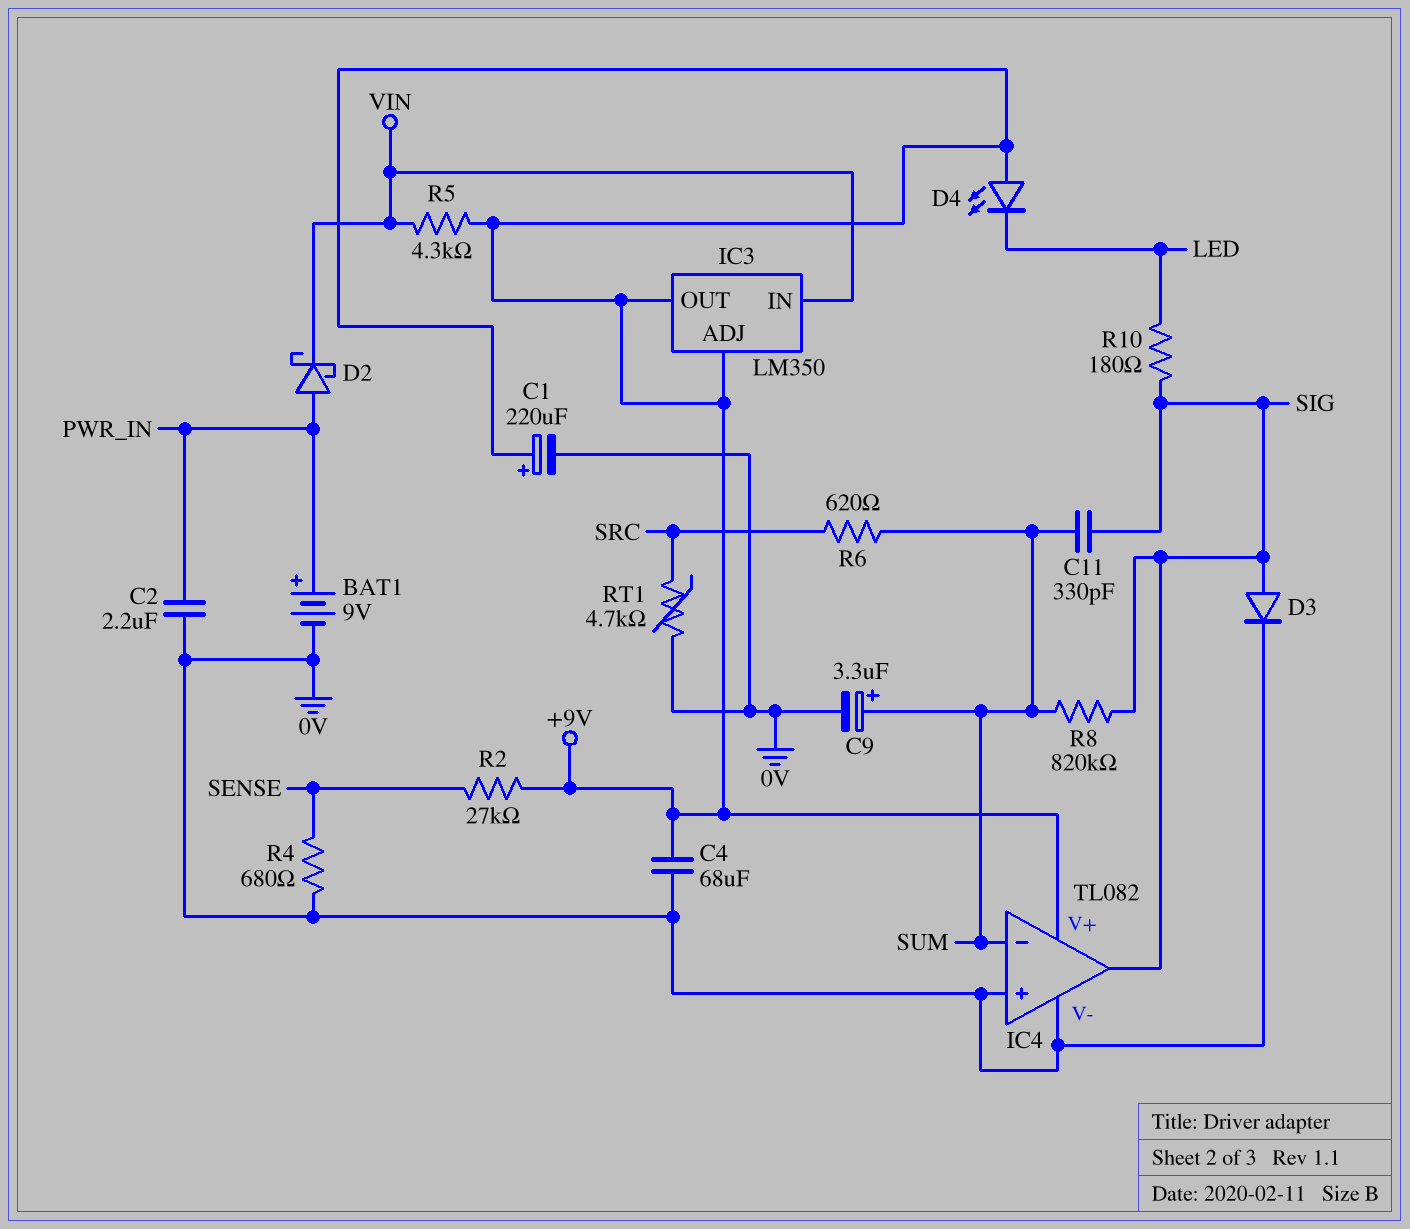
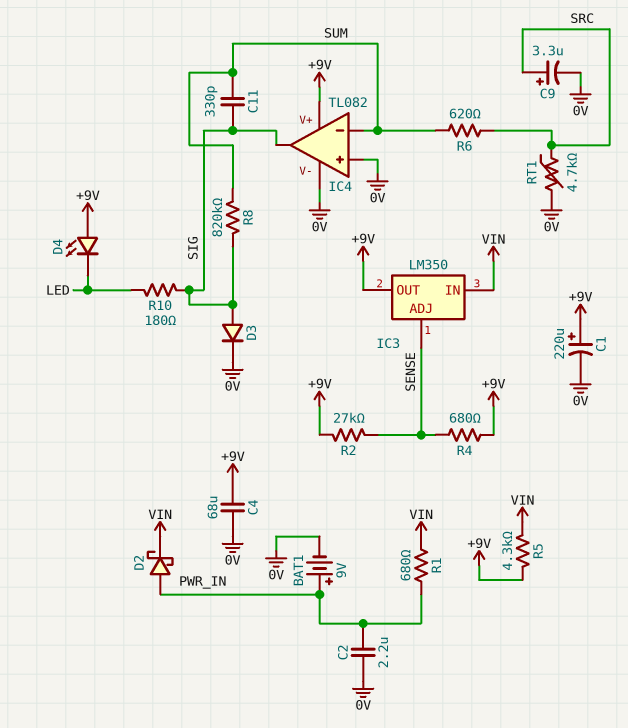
C9: 3.3uF (plus SUM, minus 0V) -> 3.3uF (plus SRC, minus 0V)
IC3 pin ADJ: +9V -> SENSE
R1: none -> 680 (PWR_IN, VIN)
R4: 680 (0V, SENSE) -> 680 (+9V, SENSE)

